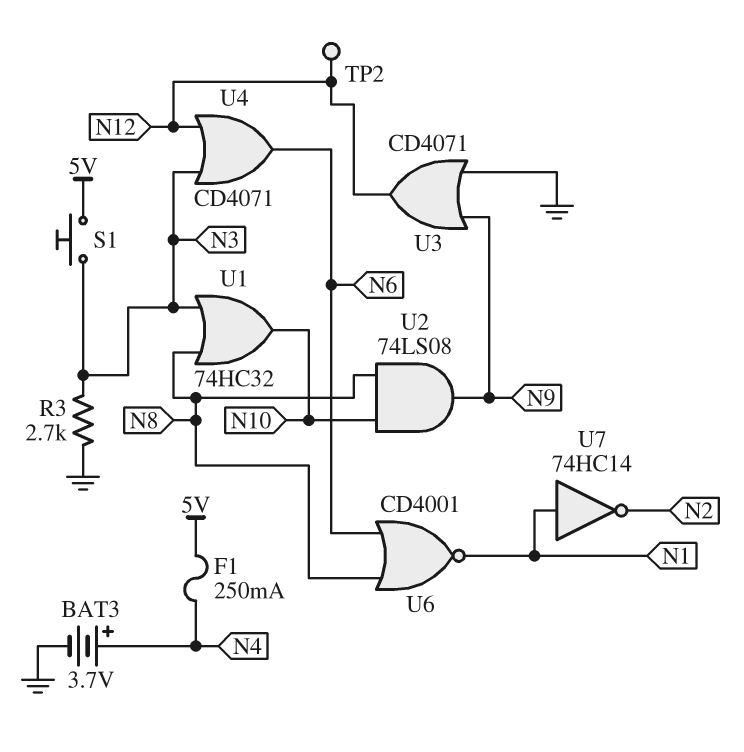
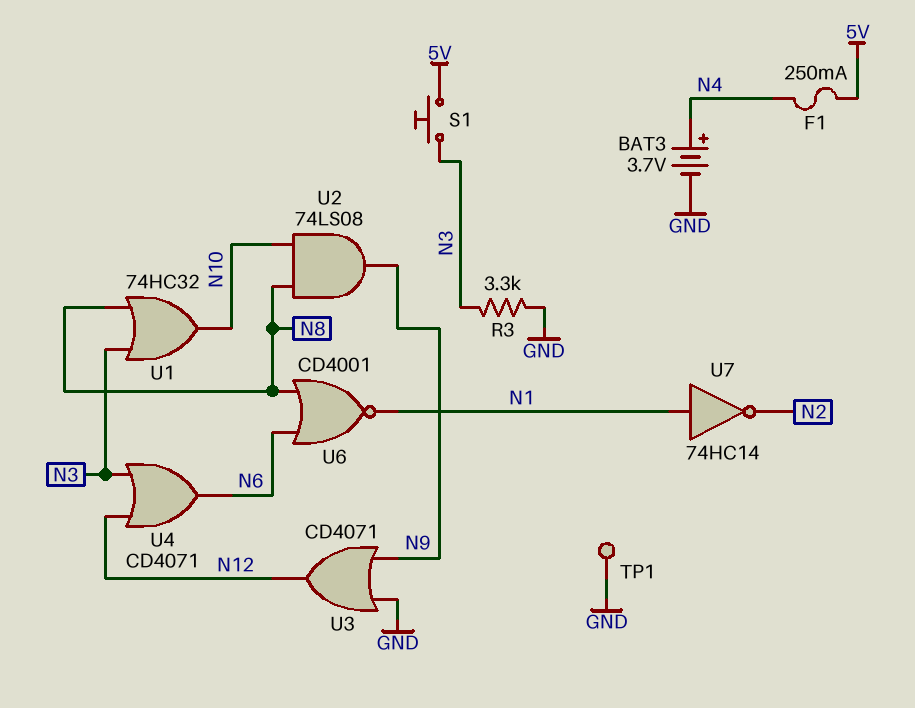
R3: 2.7k (GND, N3) -> 3.3k (GND, N3)
TP1: none -> test point (GND)
TP2: test point (N12) -> none

